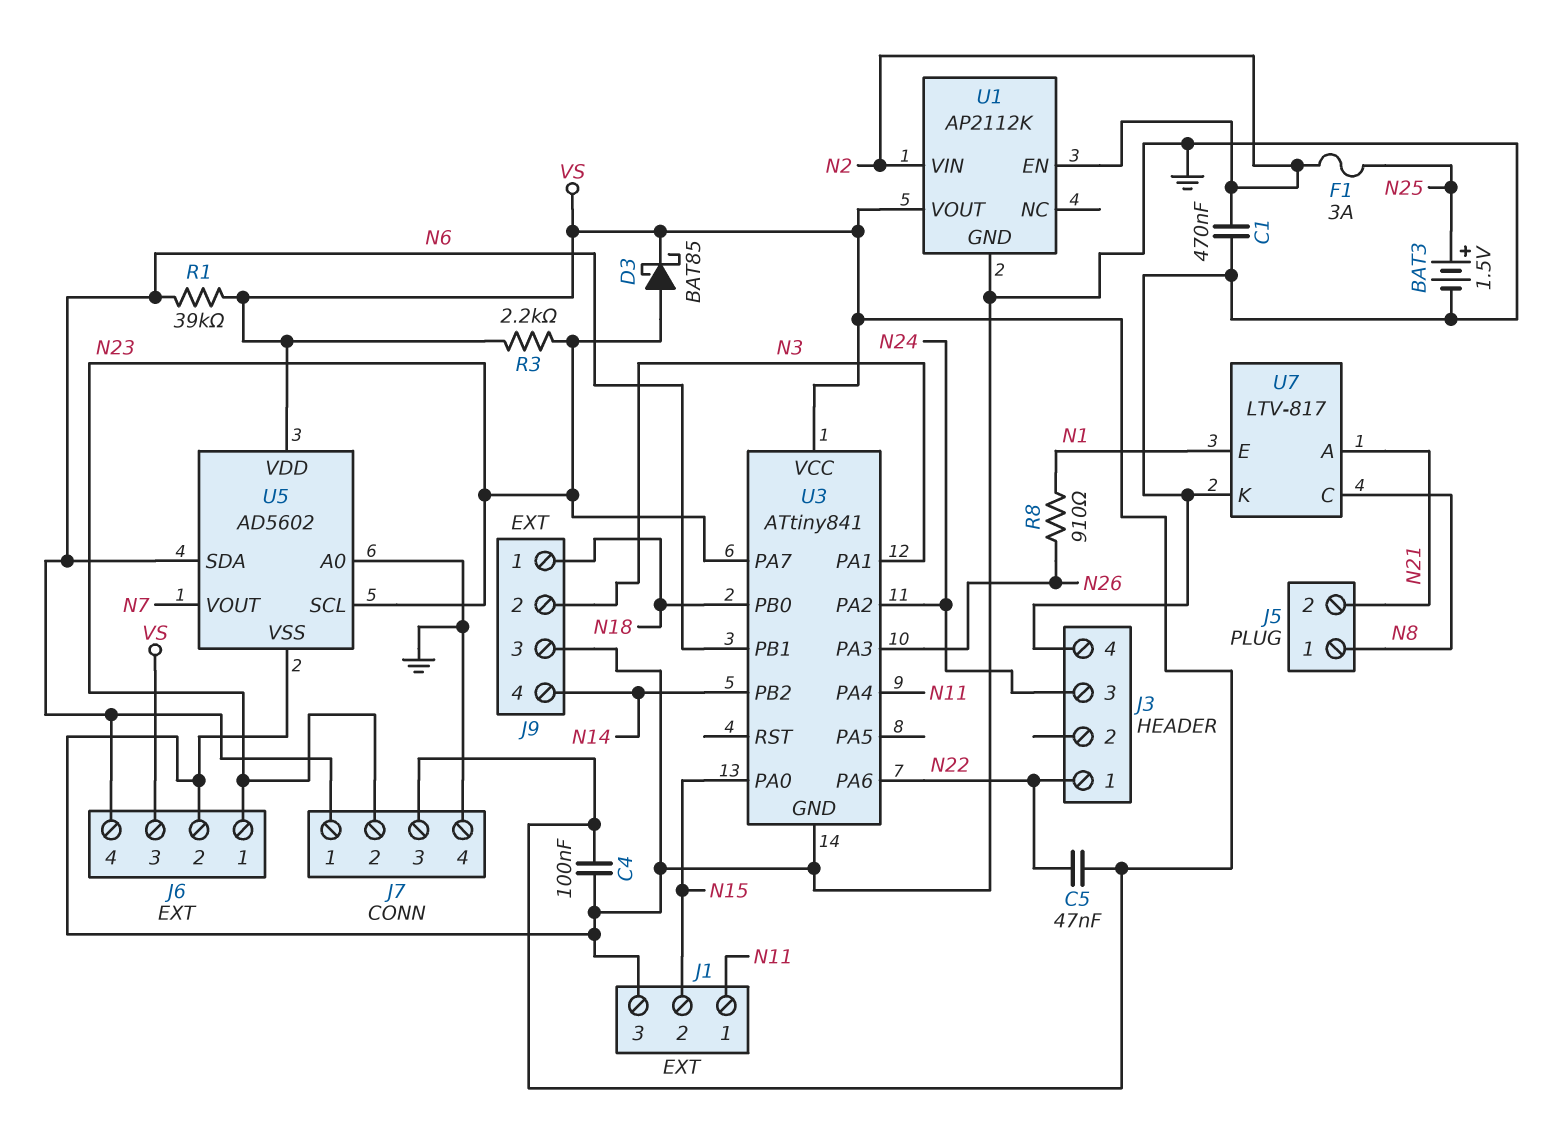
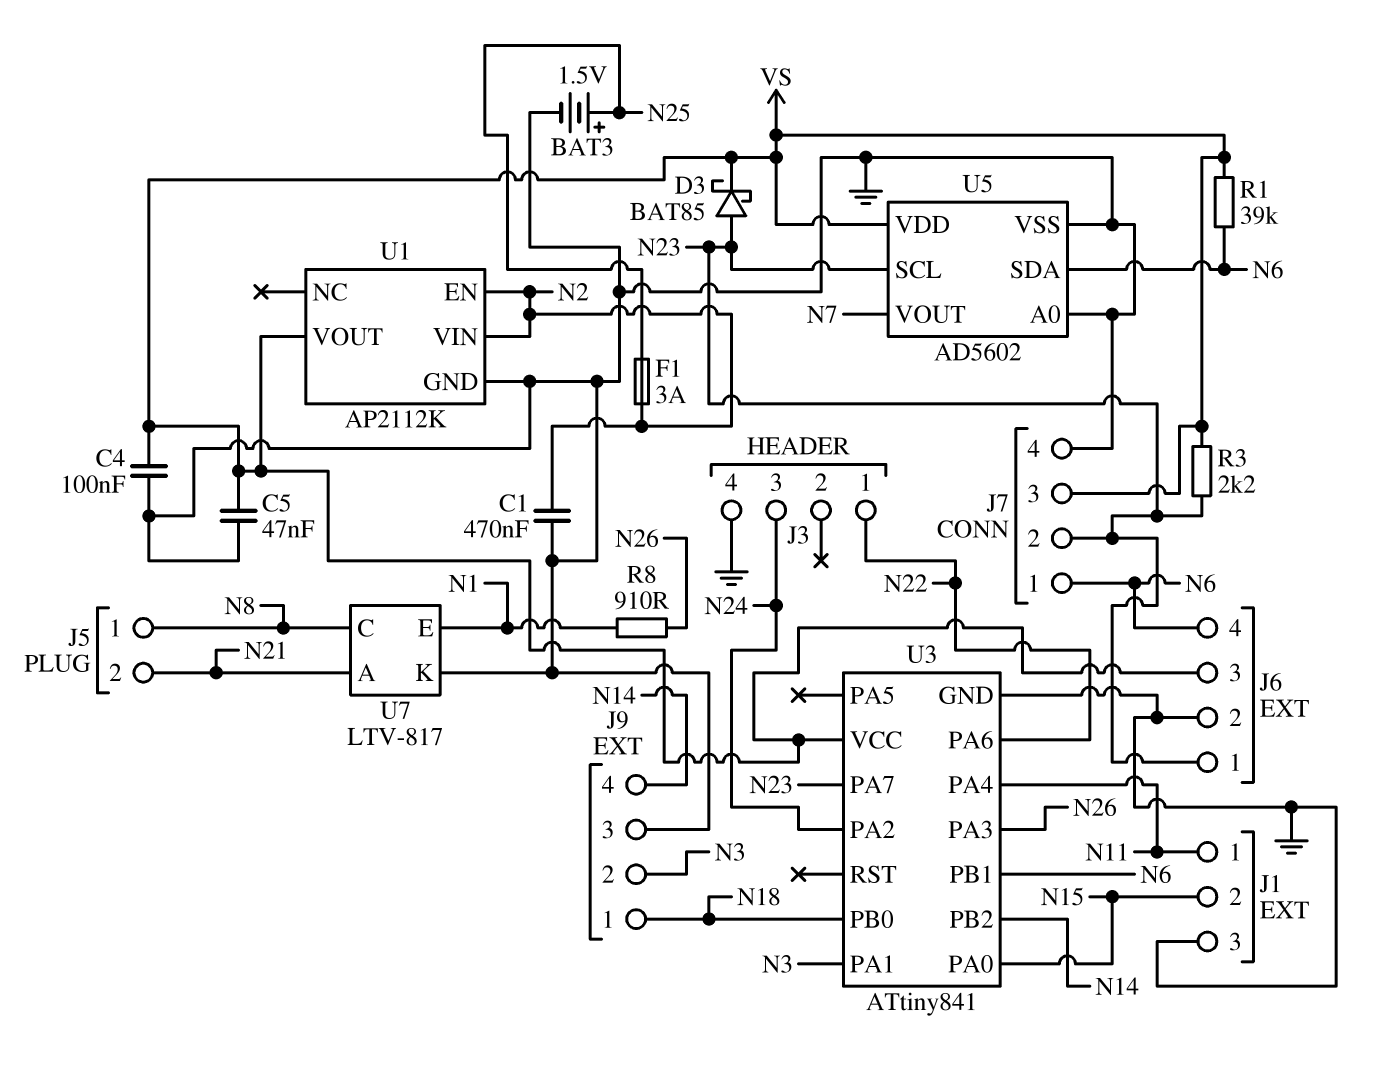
C5: 47nF (N22, VS) -> 47nF (GND, VS)

